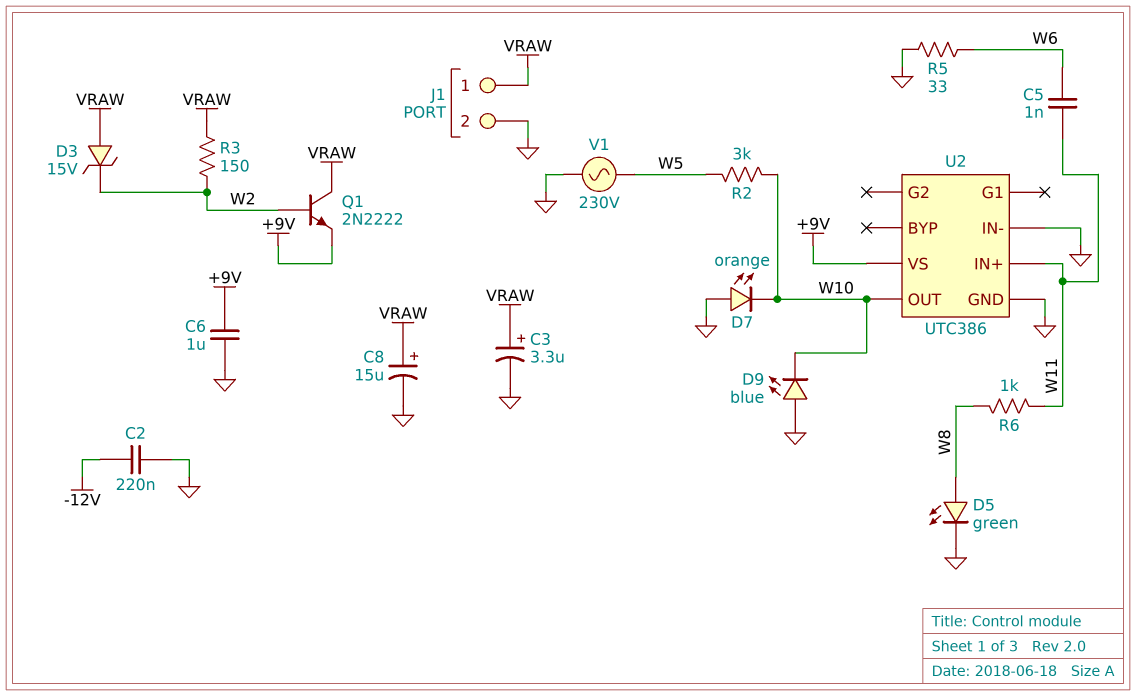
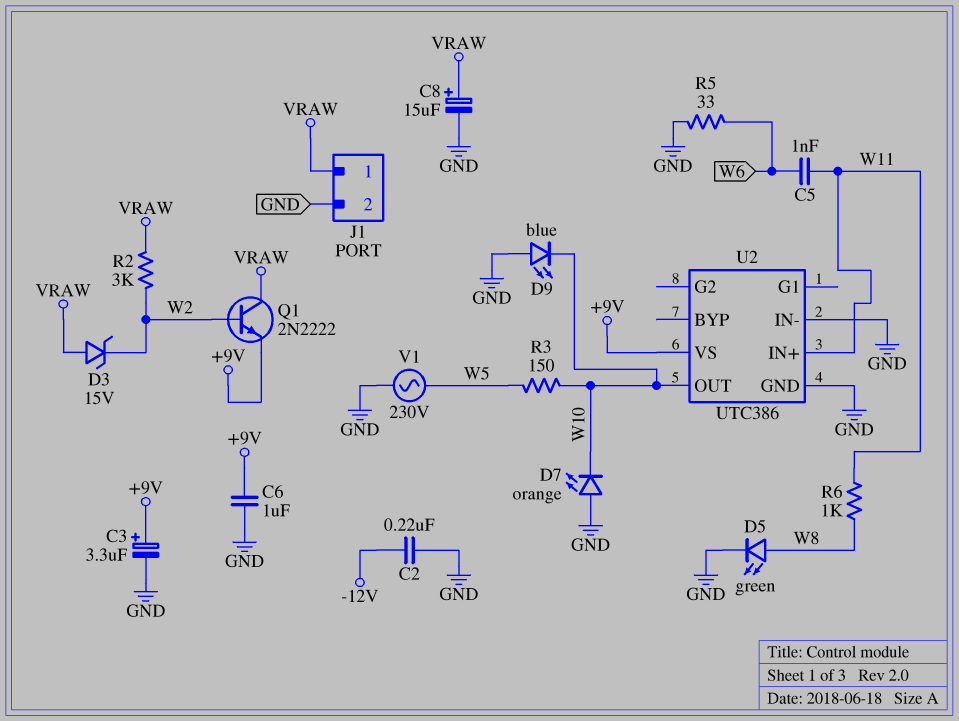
C3: 3.3uF (plus VRAW, minus GND) -> 3.3uF (plus +9V, minus GND)
R2: 3k (W5, W10) -> 3k (VRAW, W2)
R3: 150 (VRAW, W2) -> 150 (W5, W10)

